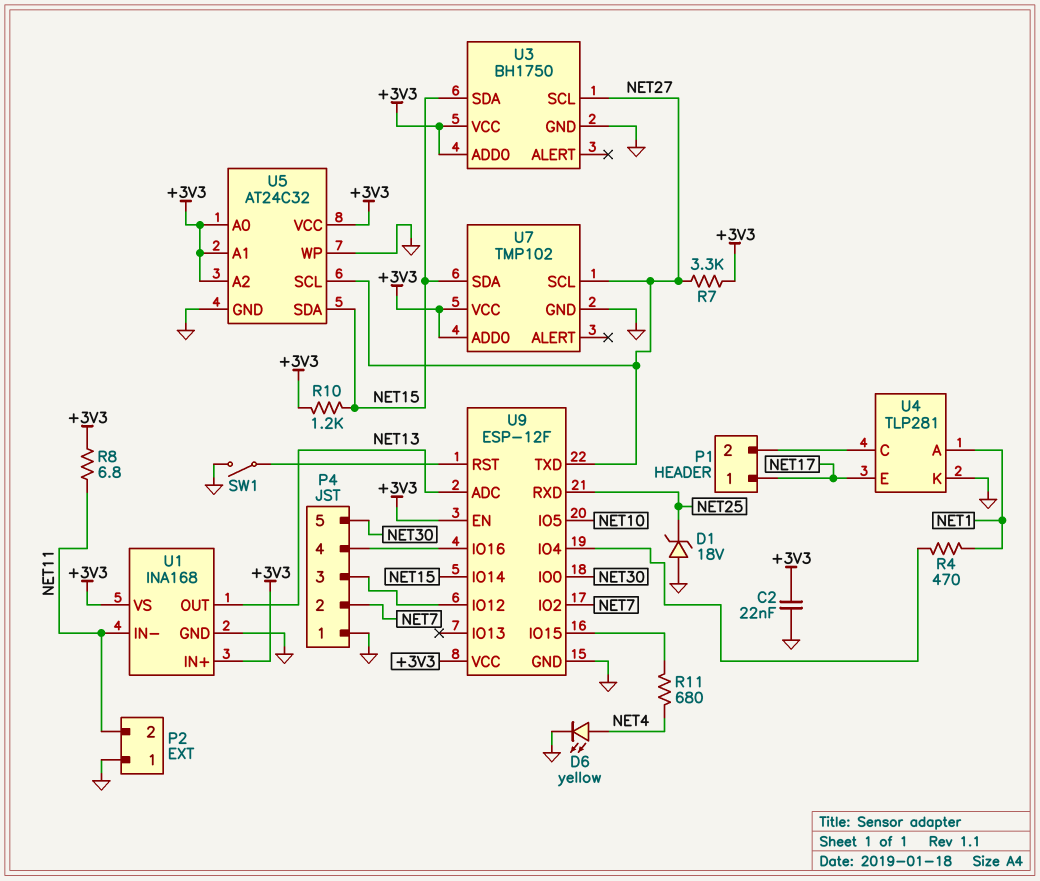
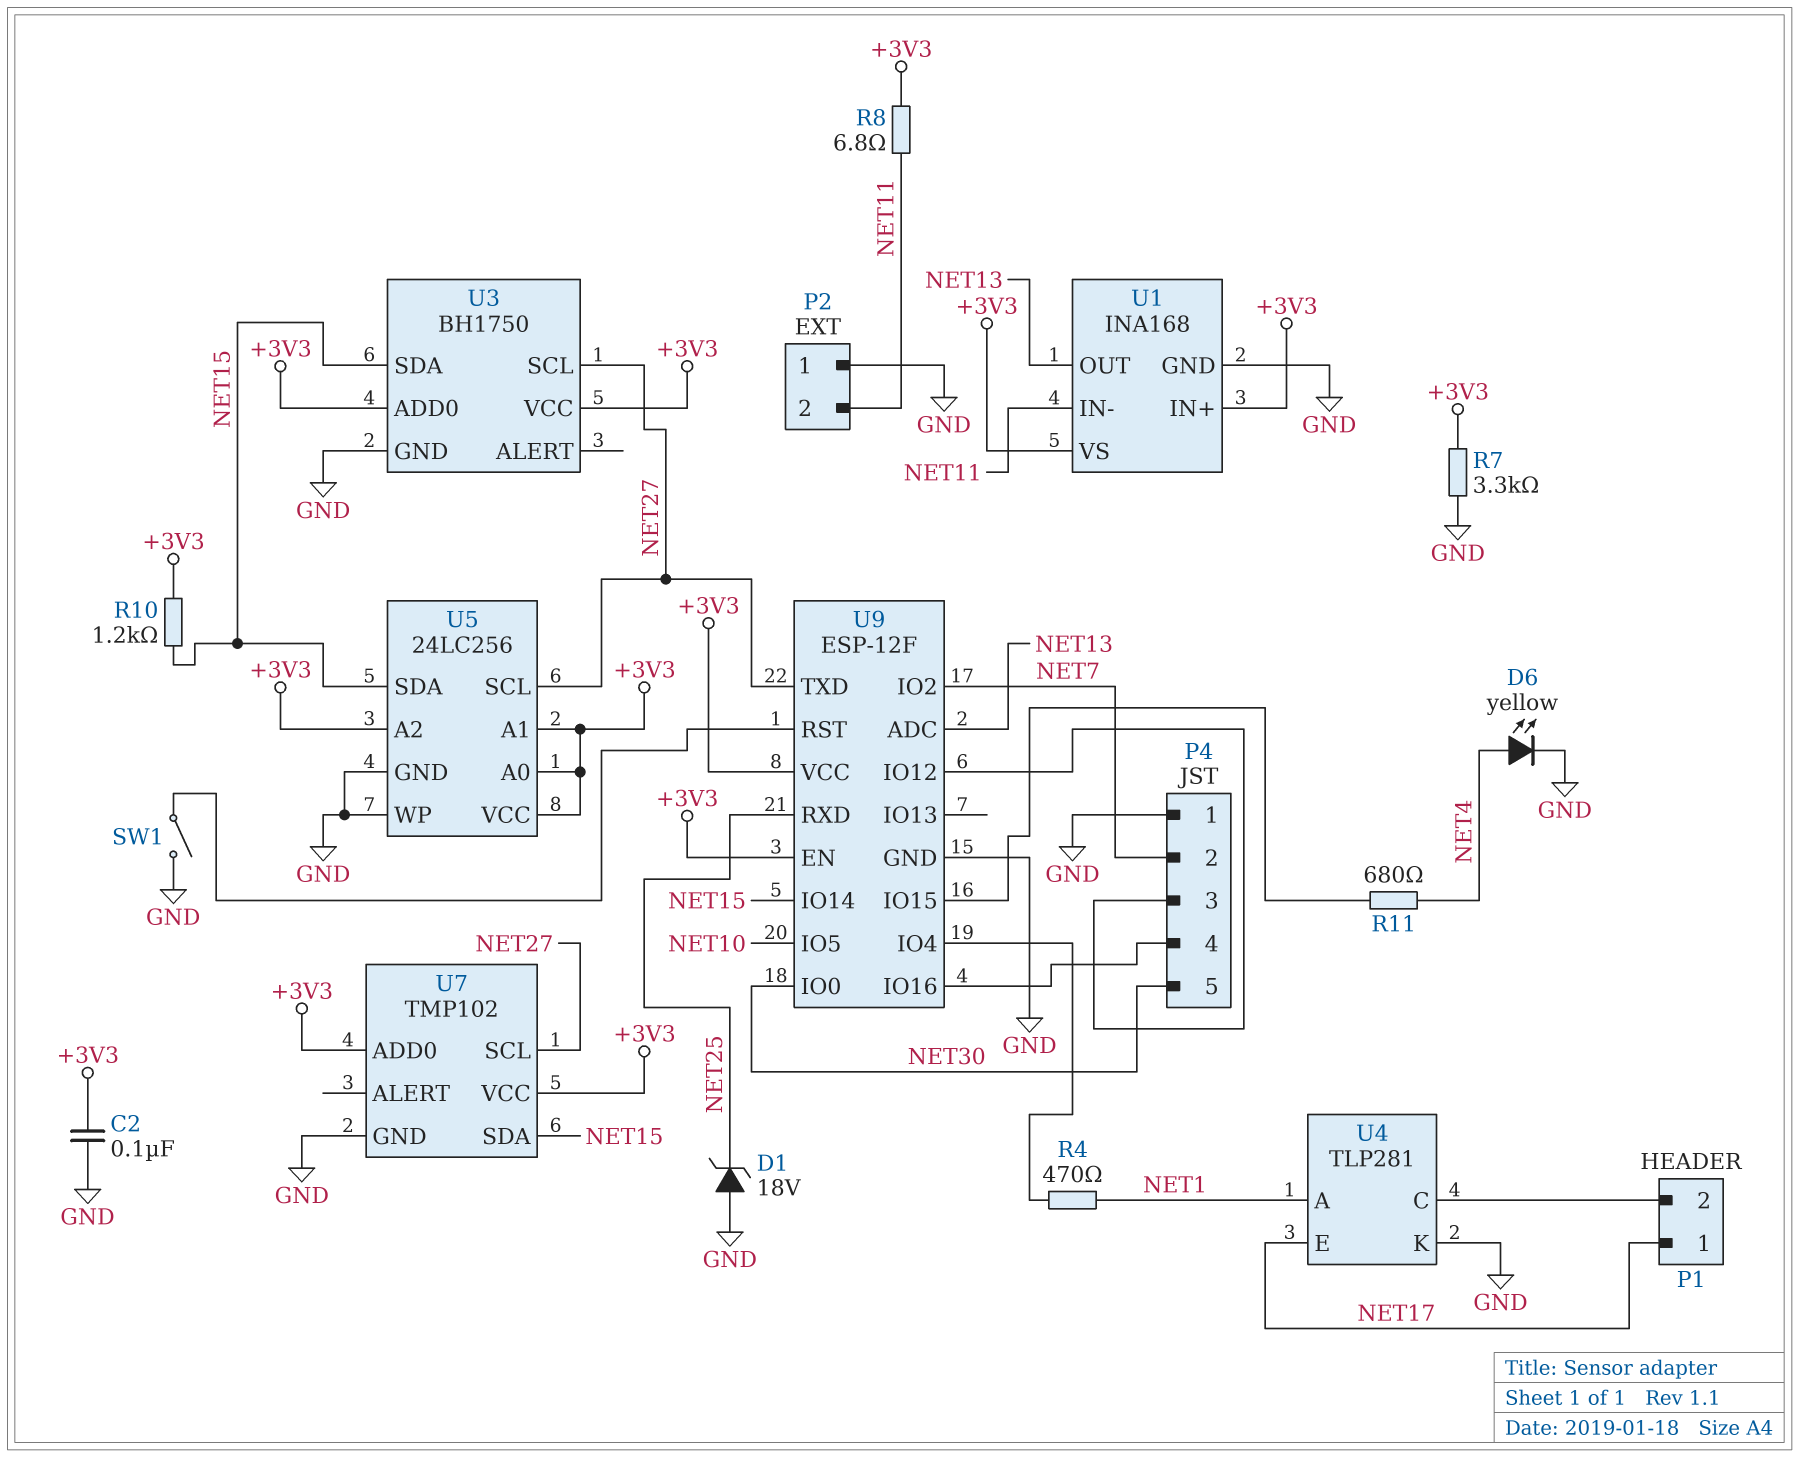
C2: 22nF (+3V3, GND) -> 100nF (+3V3, GND)
R7: 3.3k (+3V3, NET27) -> 3.3k (+3V3, GND)
U5: AT24C32 -> 24LC256

